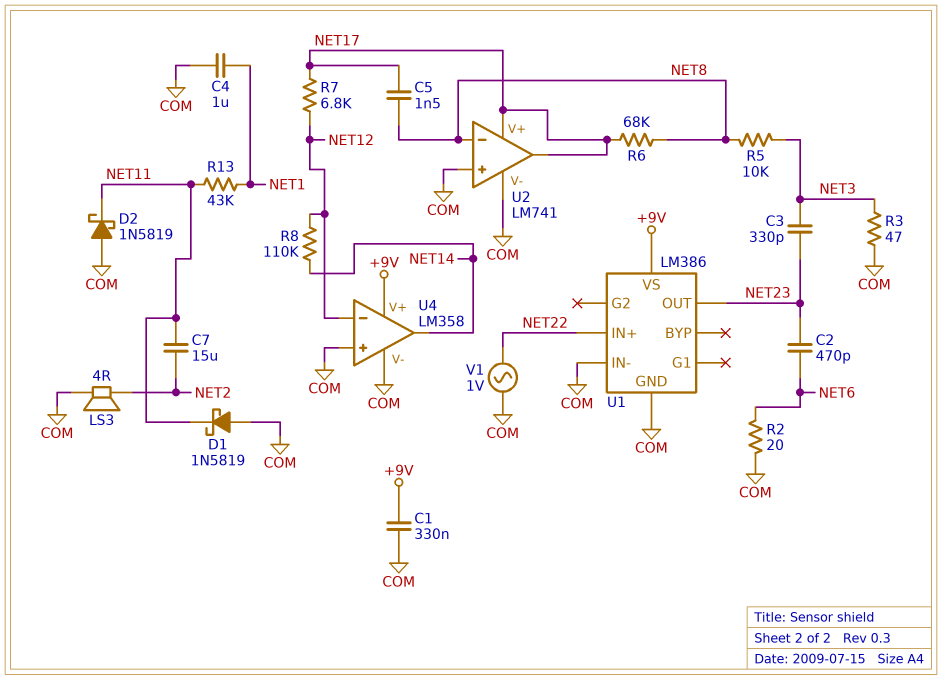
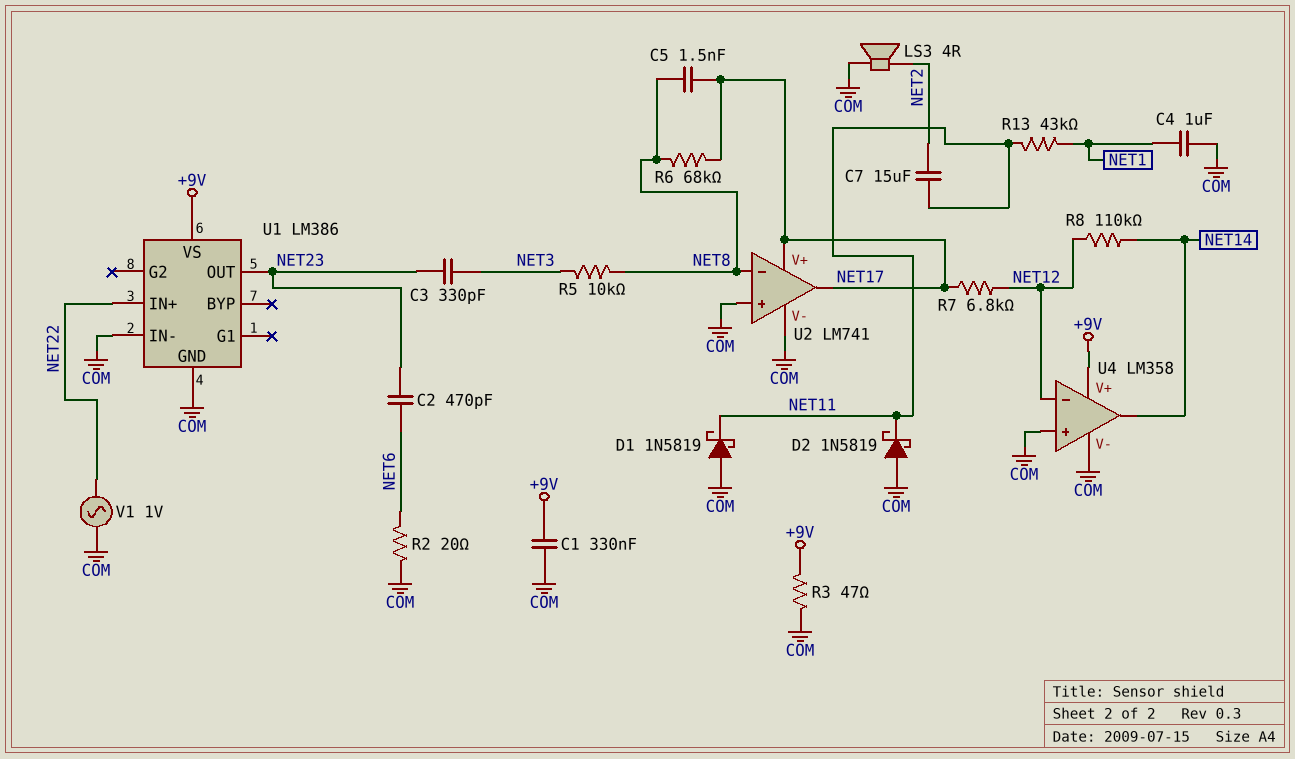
R3: 47 (COM, NET3) -> 47 (+9V, COM)

